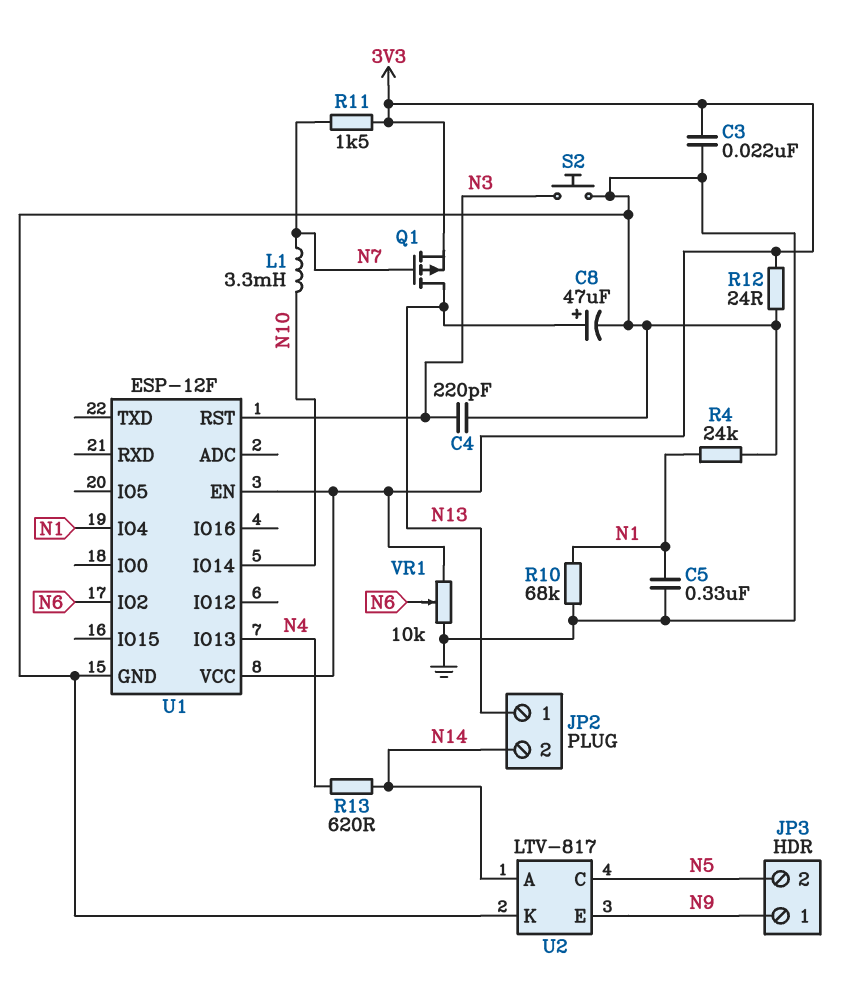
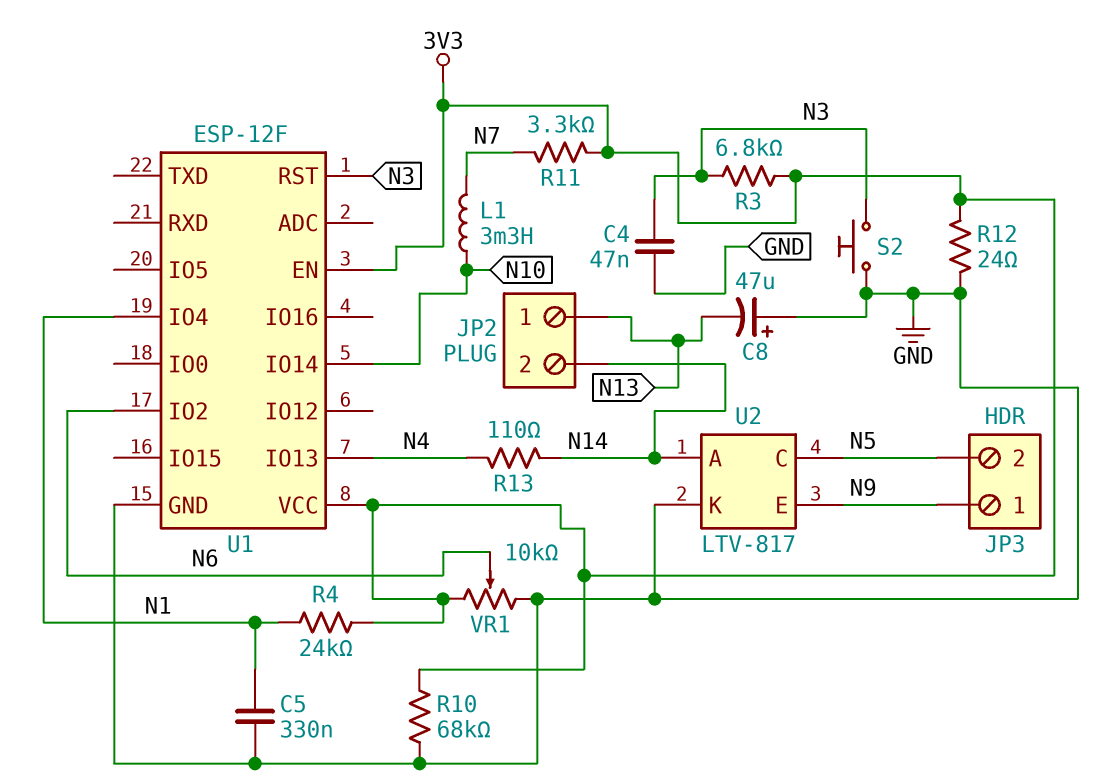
C3: 22nF (3V3, GND) -> none
C4: 220pF (GND, N3) -> 47nF (GND, N3)
C8: 47uF (plus N13, minus GND) -> 47uF (plus GND, minus N13)
Q1: PMOS (G N7, D N13, S 3V3) -> none
R3: none -> 6.8k (3V3, N3)
R4: 24k (GND, N1) -> 24k (3V3, N1)
R10: 68k (GND, N1) -> 68k (3V3, GND)
R11: 1.5k (3V3, N7) -> 3.3k (3V3, N7)
R13: 620 (N4, N14) -> 110 (N4, N14)

